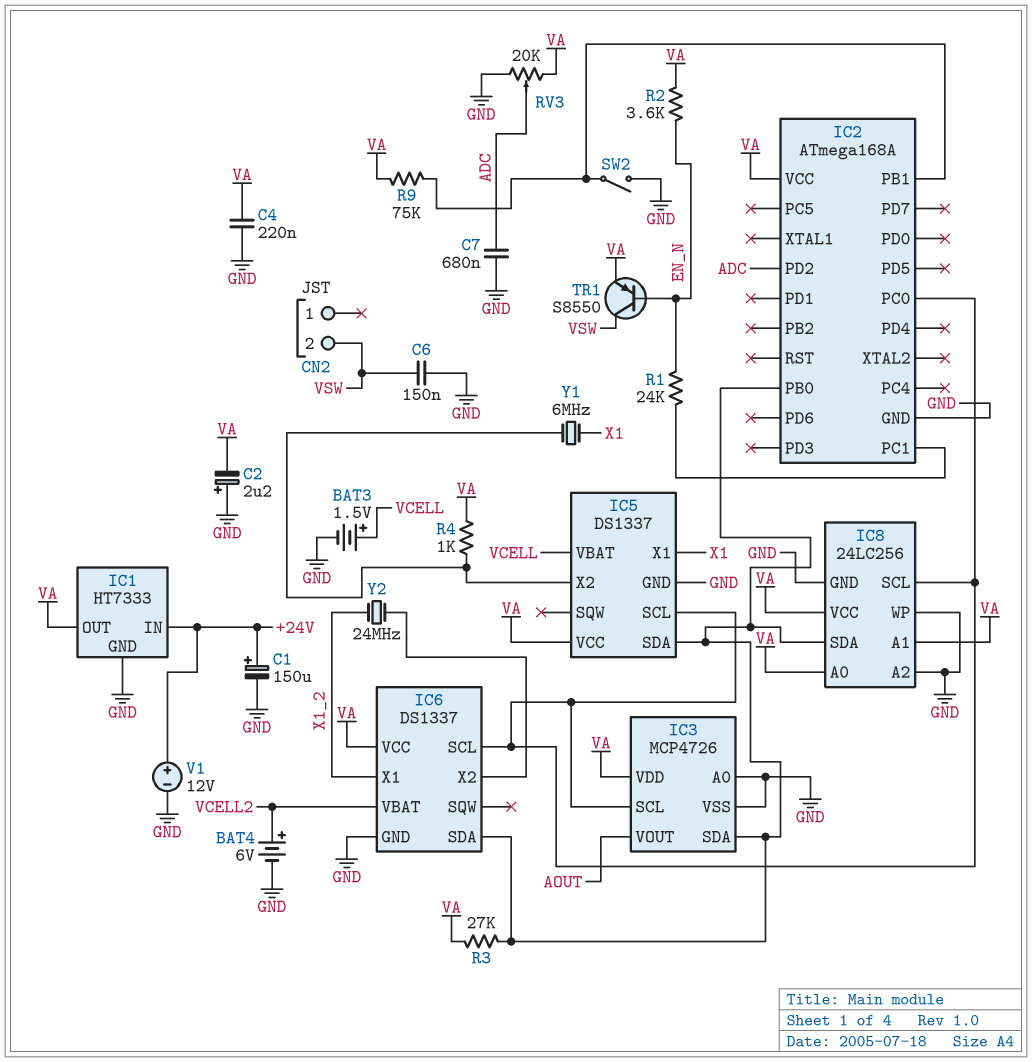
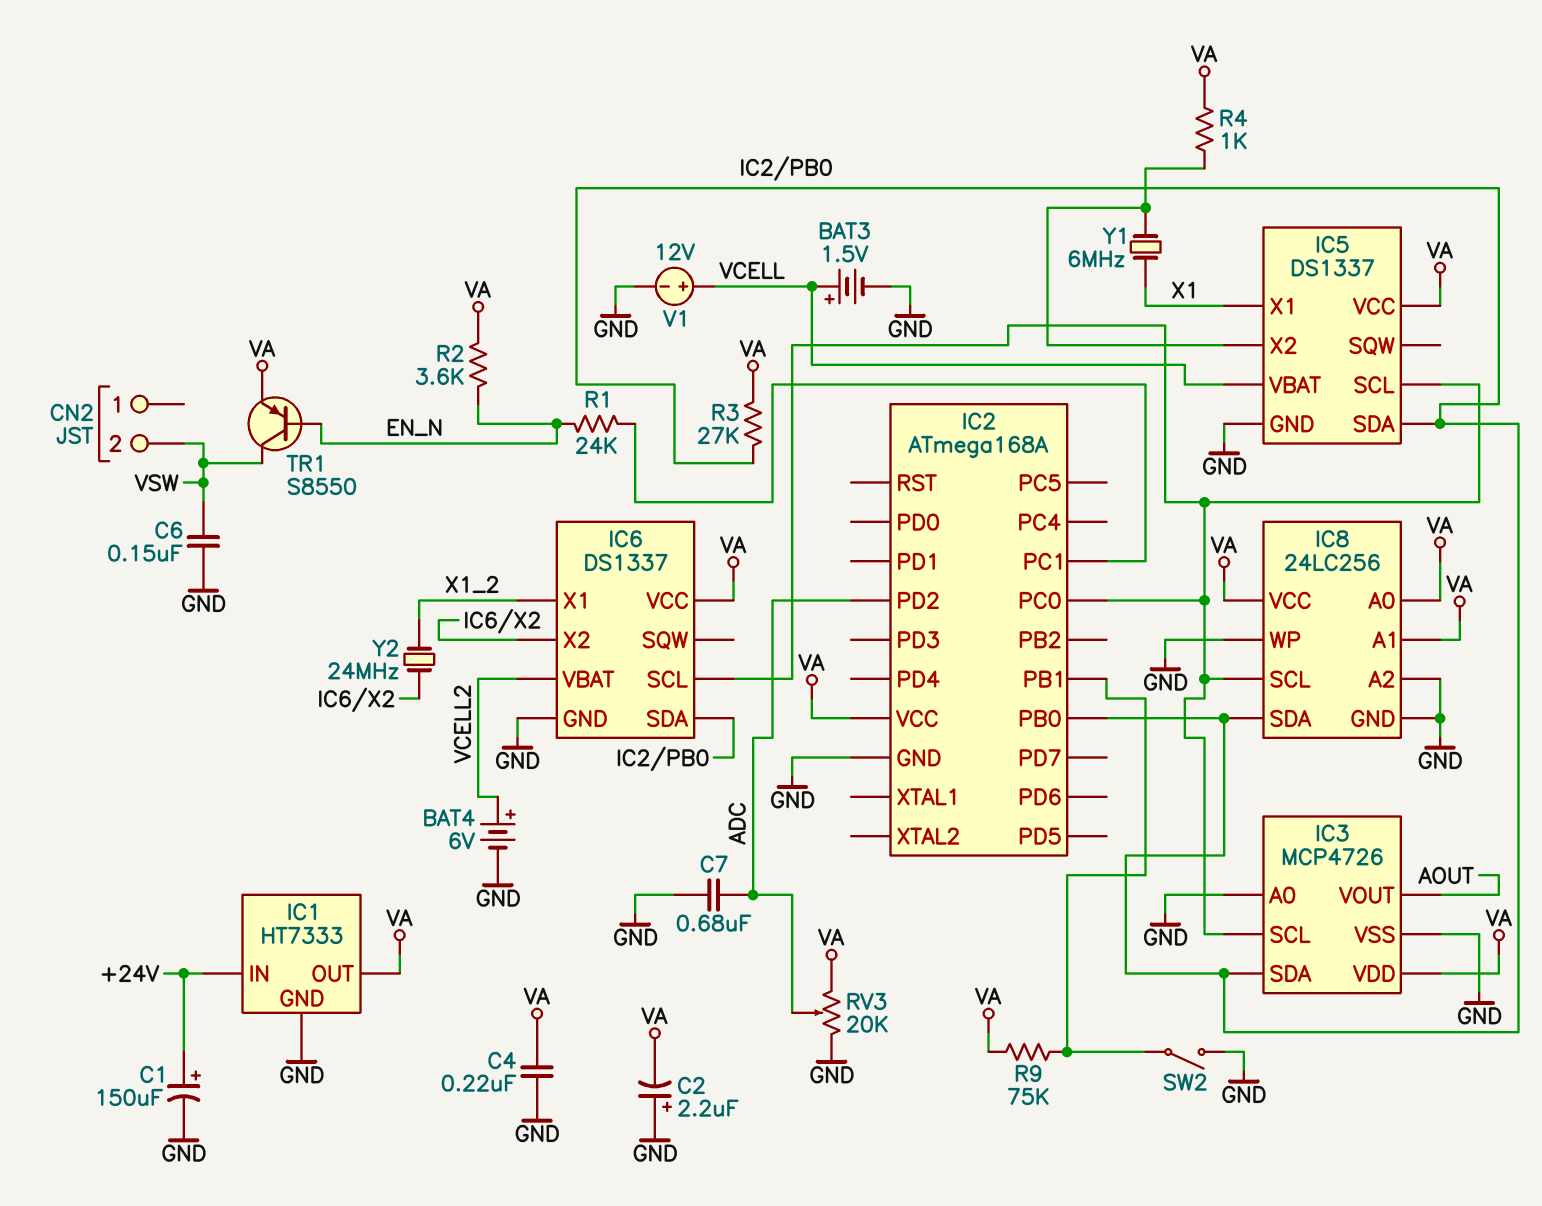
V1: 12V (plus +24V, minus GND) -> 12V (plus VCELL, minus GND)

